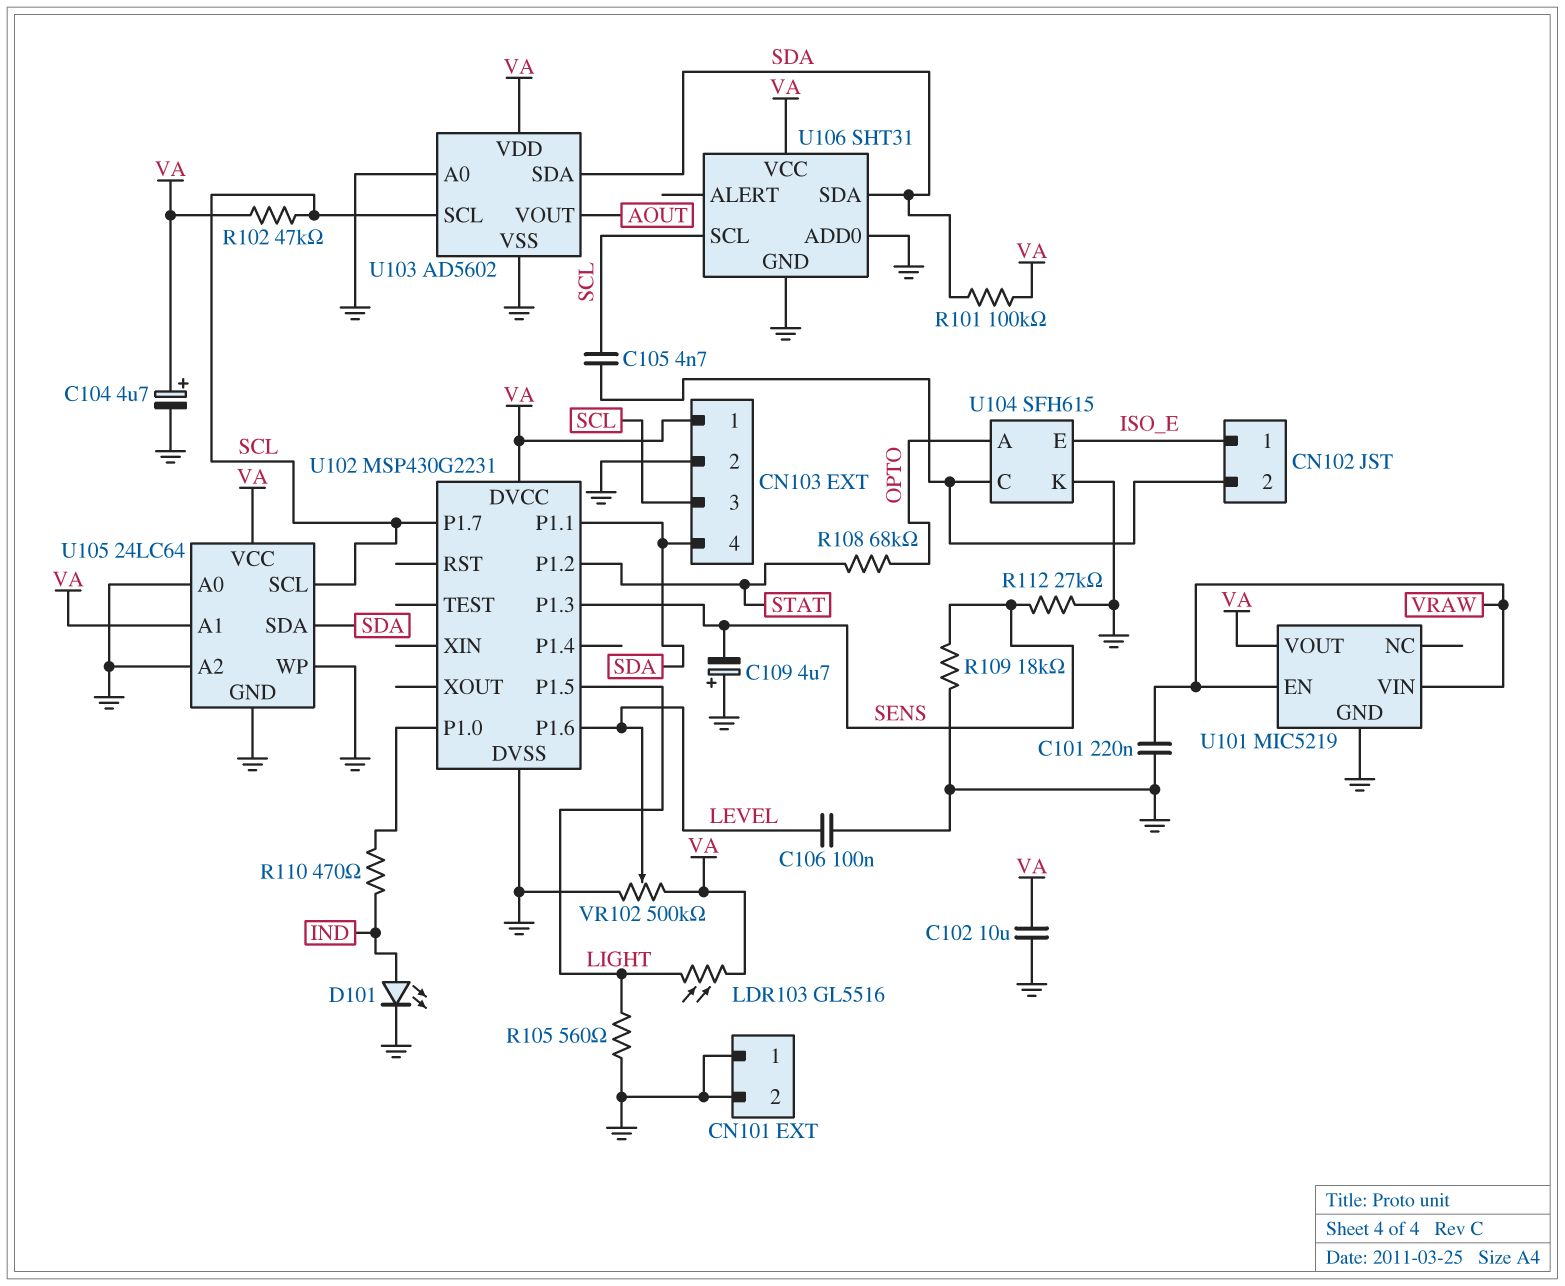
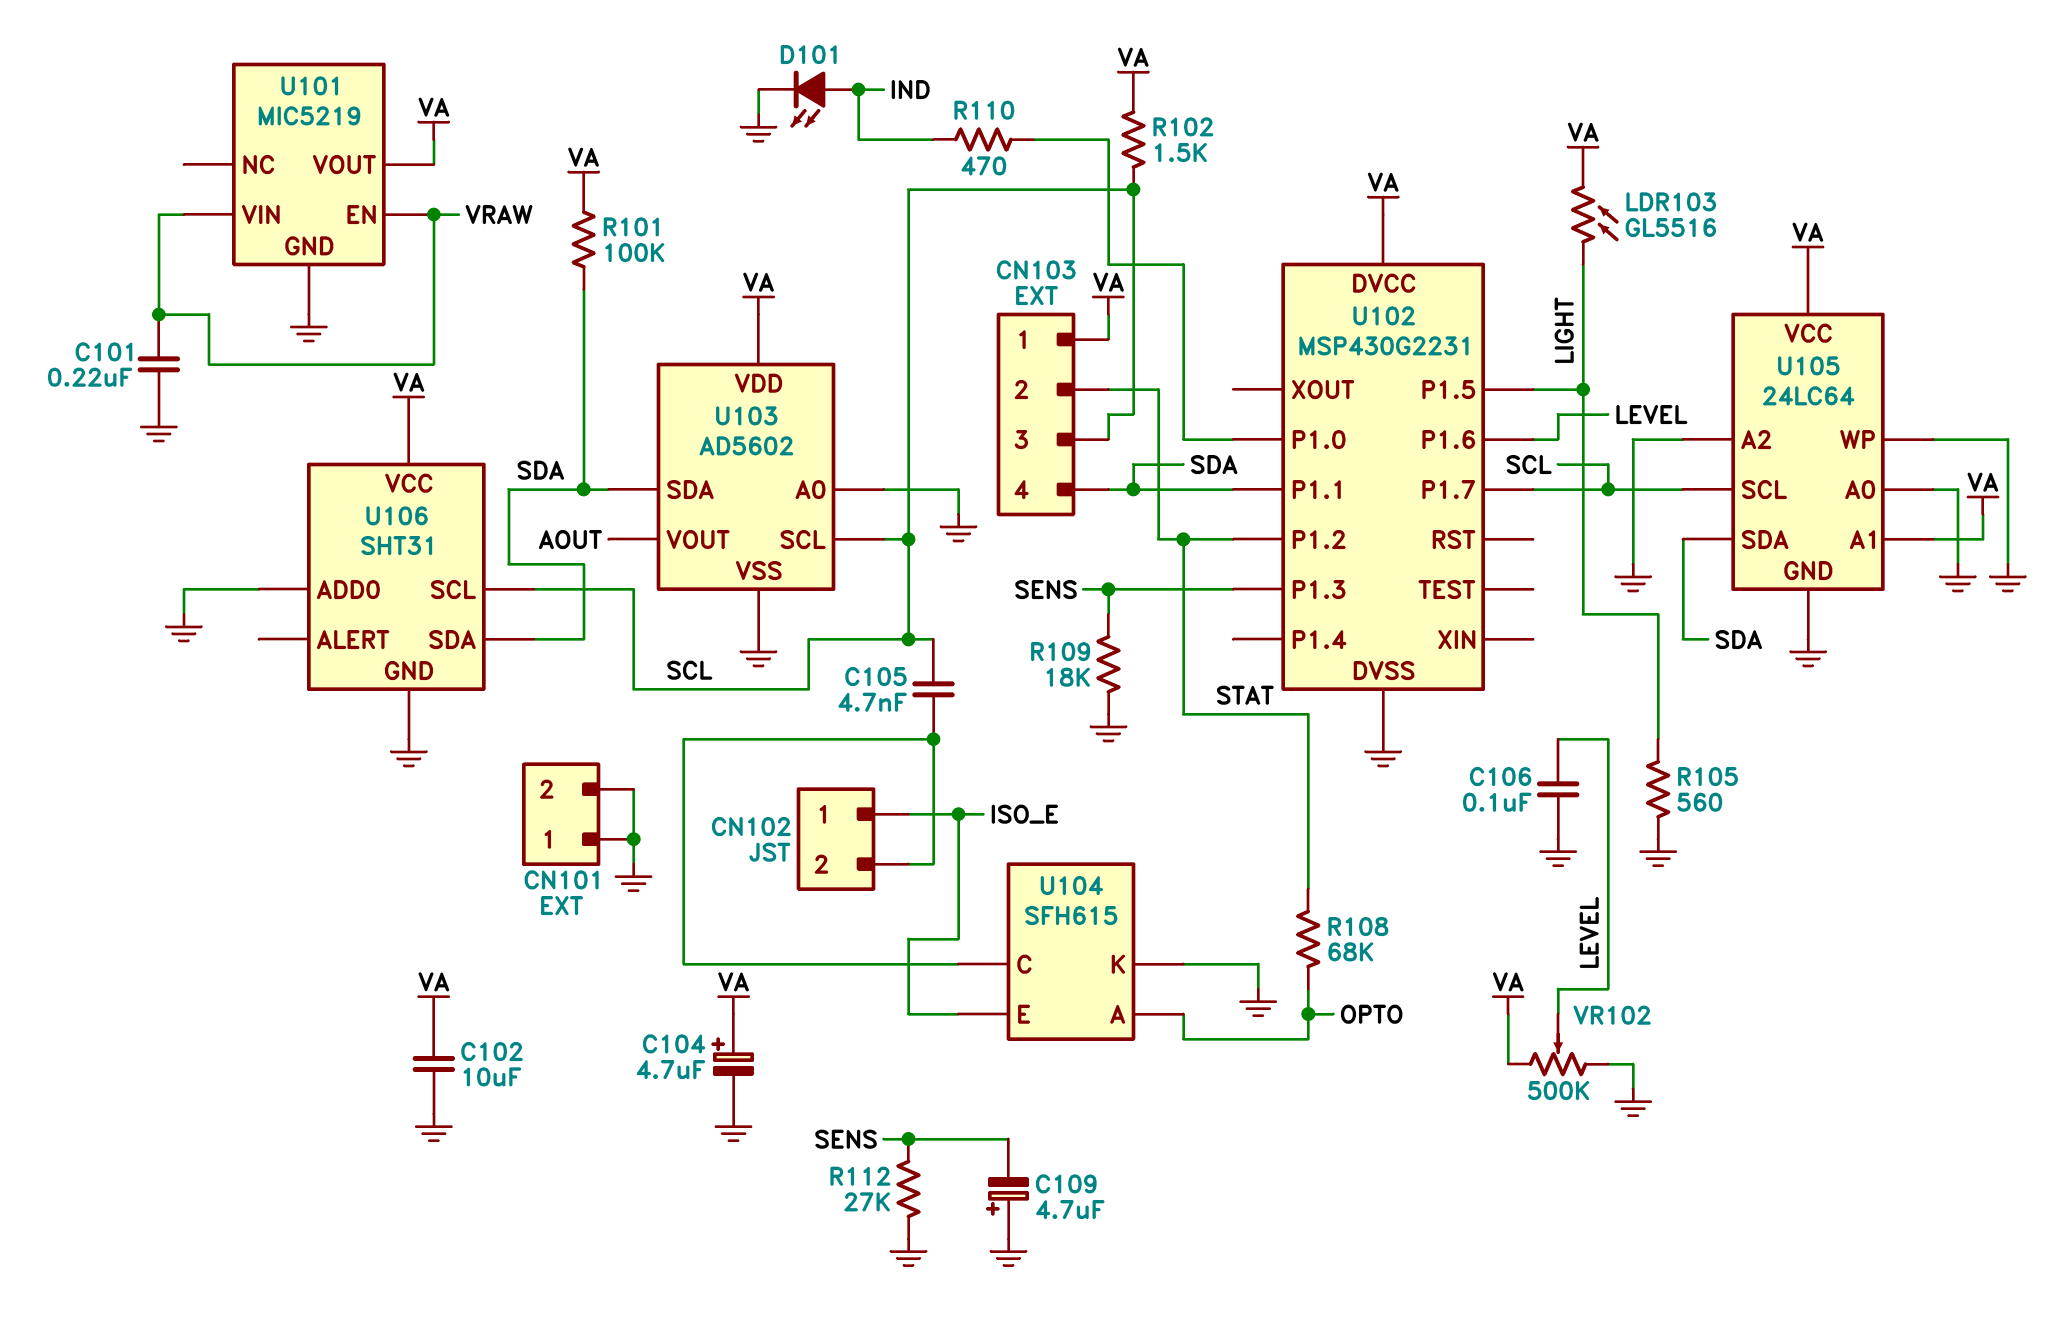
CN103 pin 2: GND -> STAT
R102: 47k (SCL, VA) -> 1.5k (SCL, VA)

